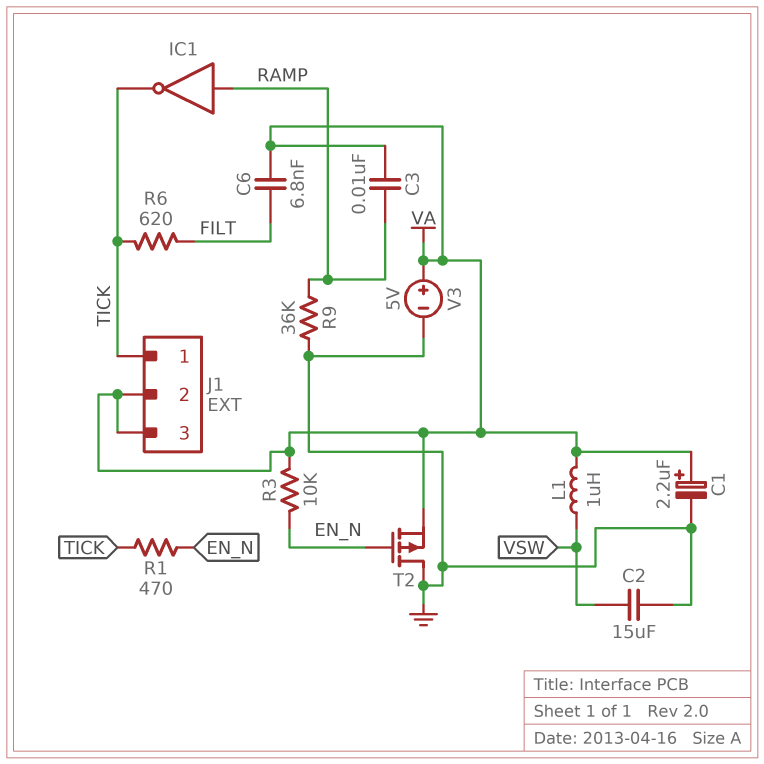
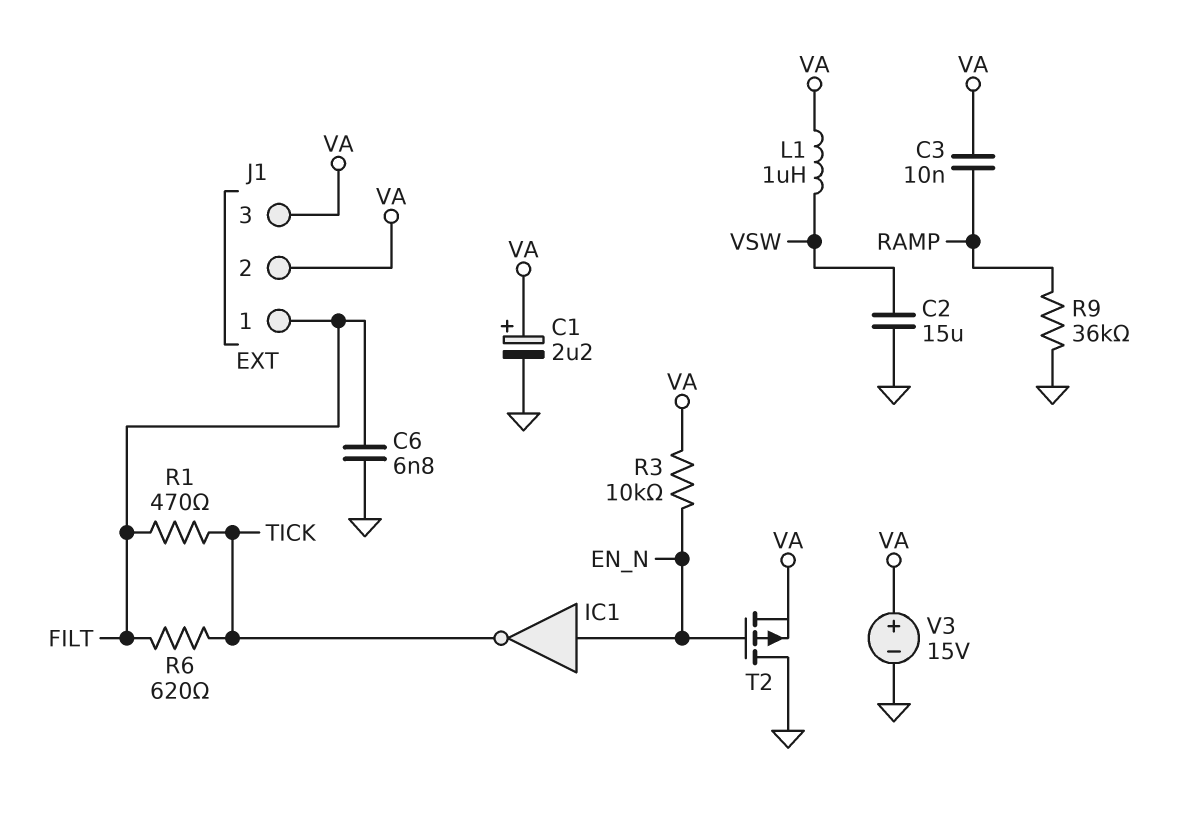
C6: 6.8nF (FILT, VA) -> 6.8nF (FILT, GND)
IC1: NOT (in RAMP, out TICK) -> NOT (in EN_N, out TICK)
J1 pin 1: TICK -> FILT
R1: 470 (EN_N, TICK) -> 470 (FILT, TICK)
V3: 5V (plus VA, minus GND) -> 15V (plus VA, minus GND)

